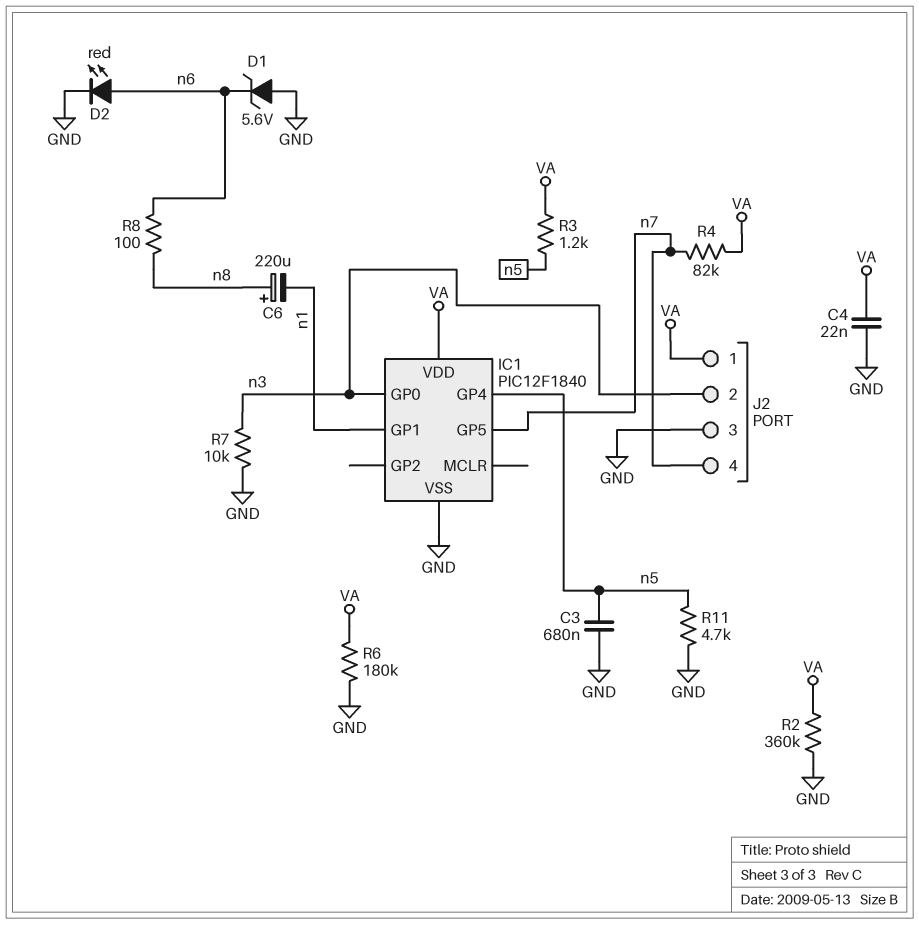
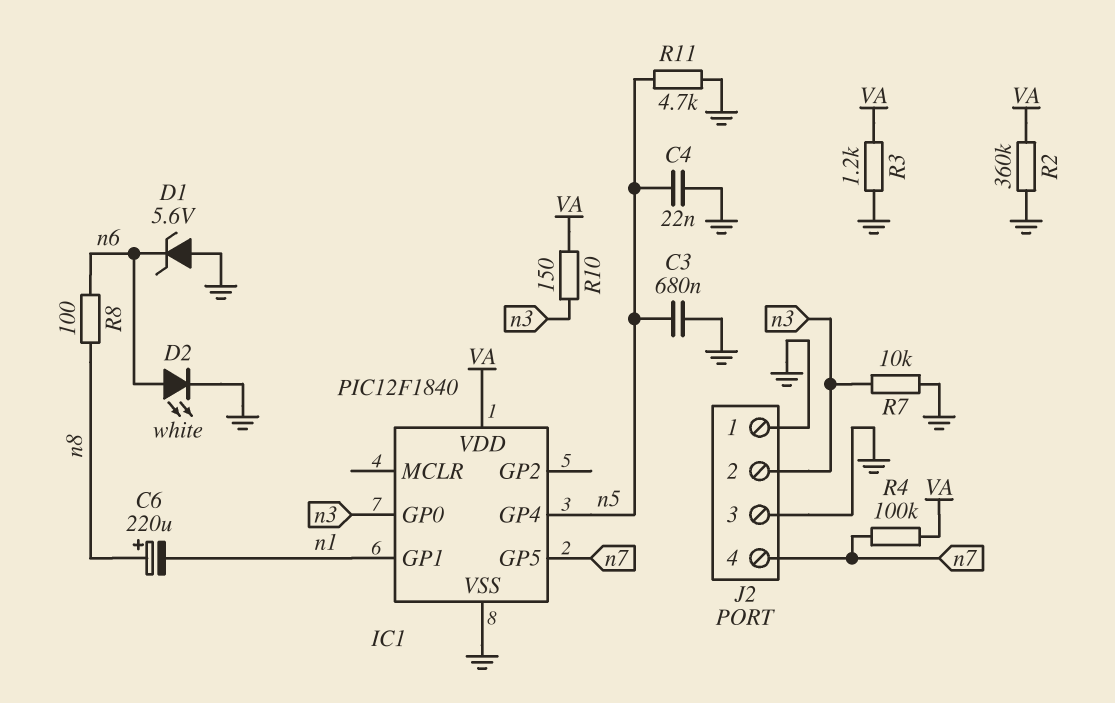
C4: 22nF (GND, VA) -> 22nF (GND, n5)
D2: LED red (A n6, K GND) -> LED white (A n6, K GND)
J2 pin 1: VA -> GND
R3: 1.2k (VA, n5) -> 1.2k (GND, VA)
R4: 82k (VA, n7) -> 100k (VA, n7)
R6: 180k (GND, VA) -> none
R10: none -> 150 (VA, n3)

